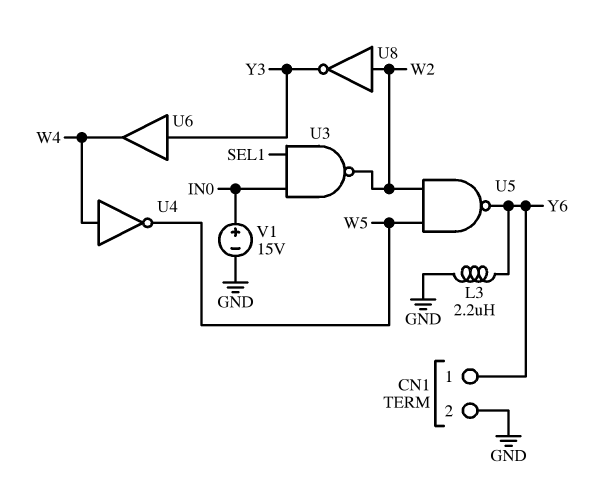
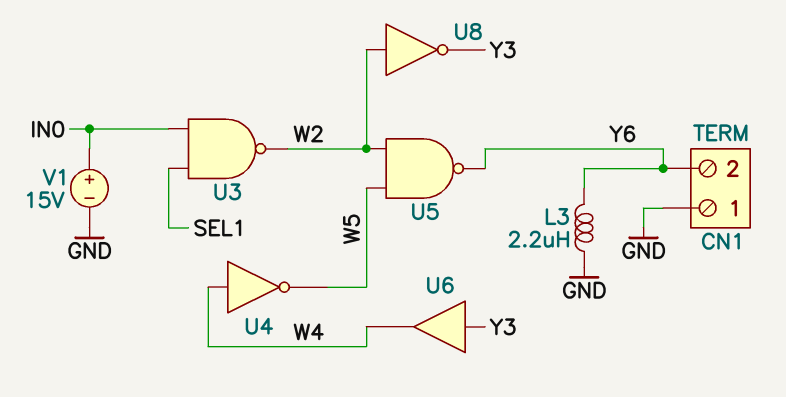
CN1 pin 1: Y6 -> GND
CN1 pin 2: GND -> Y6

